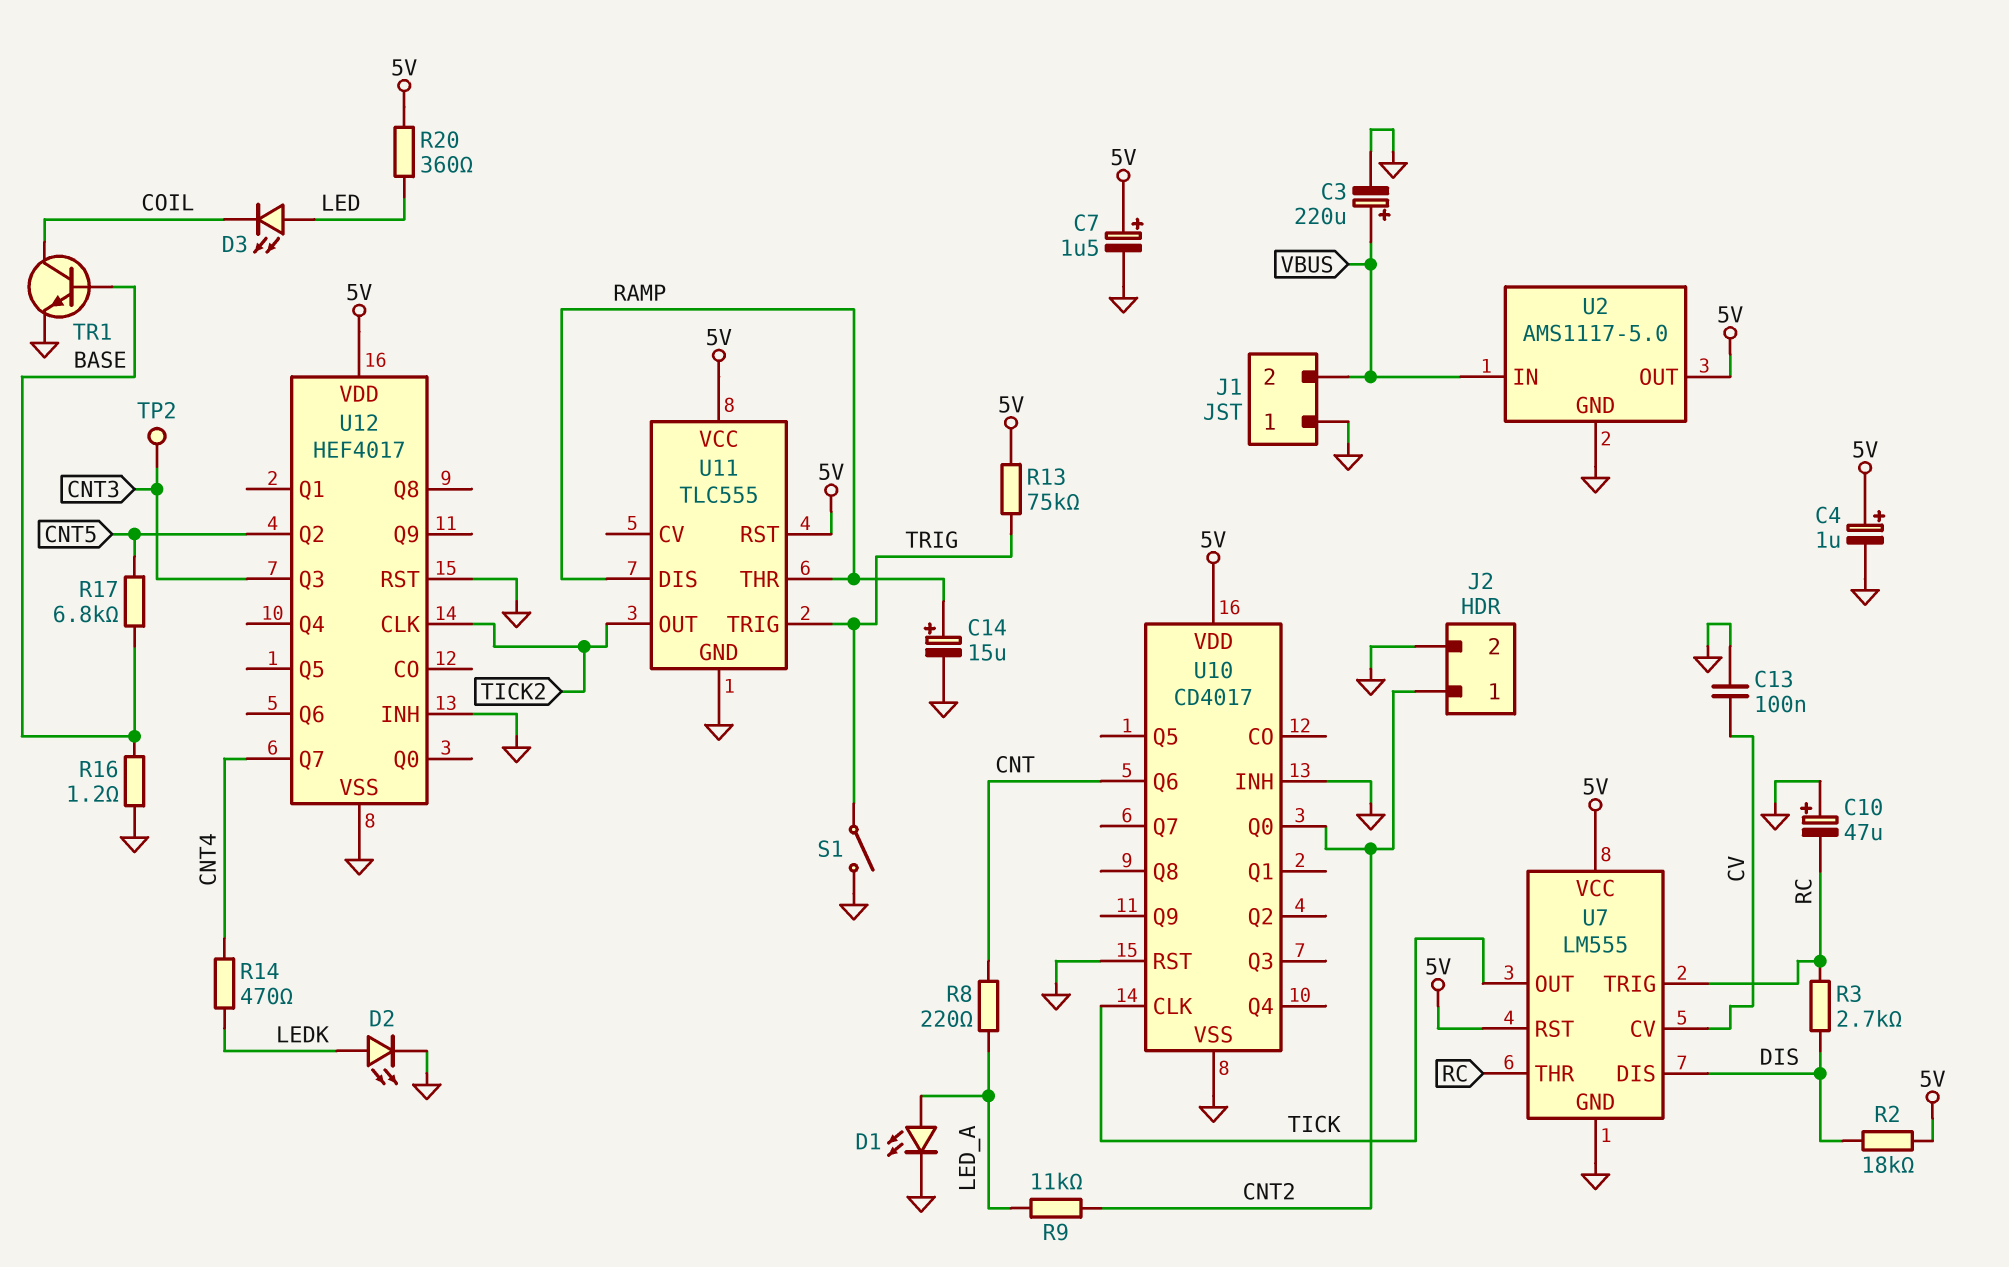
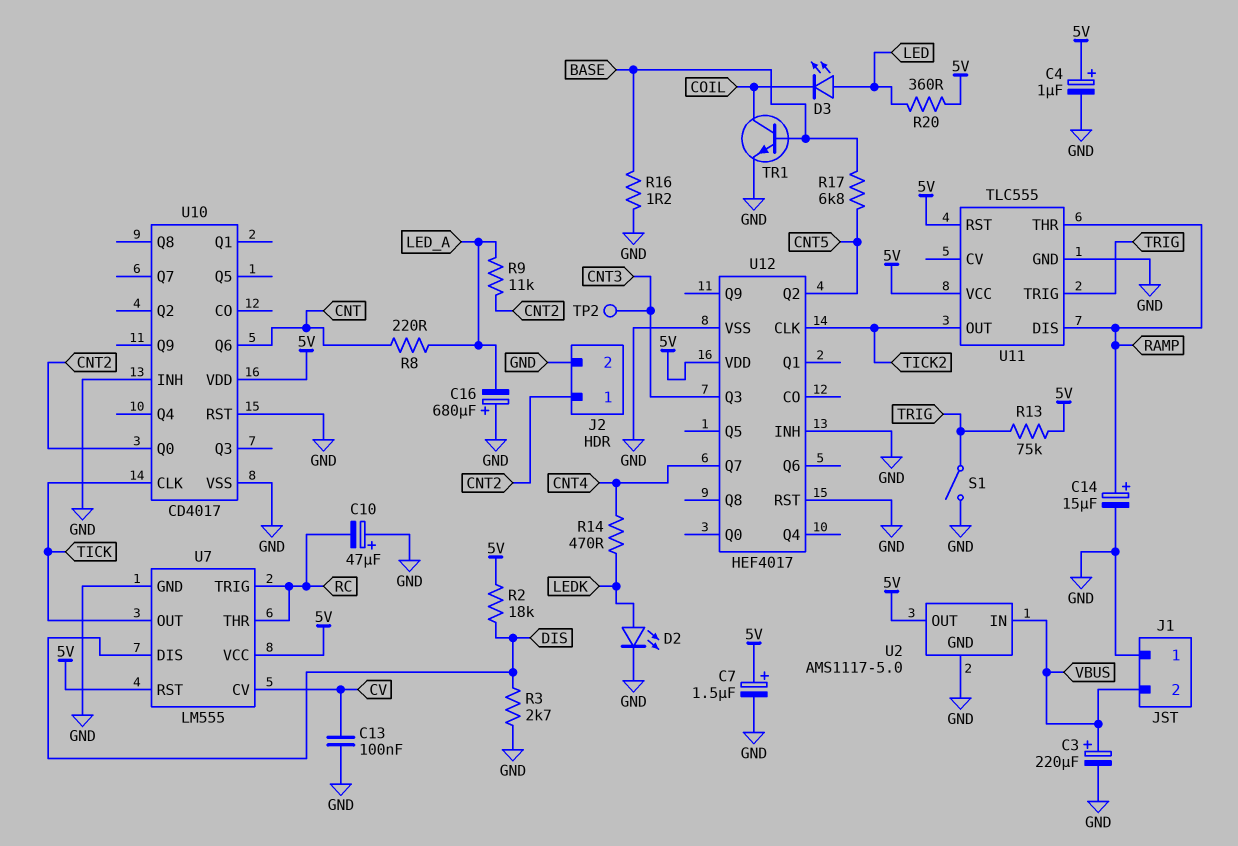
C16: none -> 680uF (plus GND, minus LED_A)
D1: LED (A LED_A, K GND) -> none
R3: 2.7k (DIS, RC) -> 2.7k (DIS, GND)

